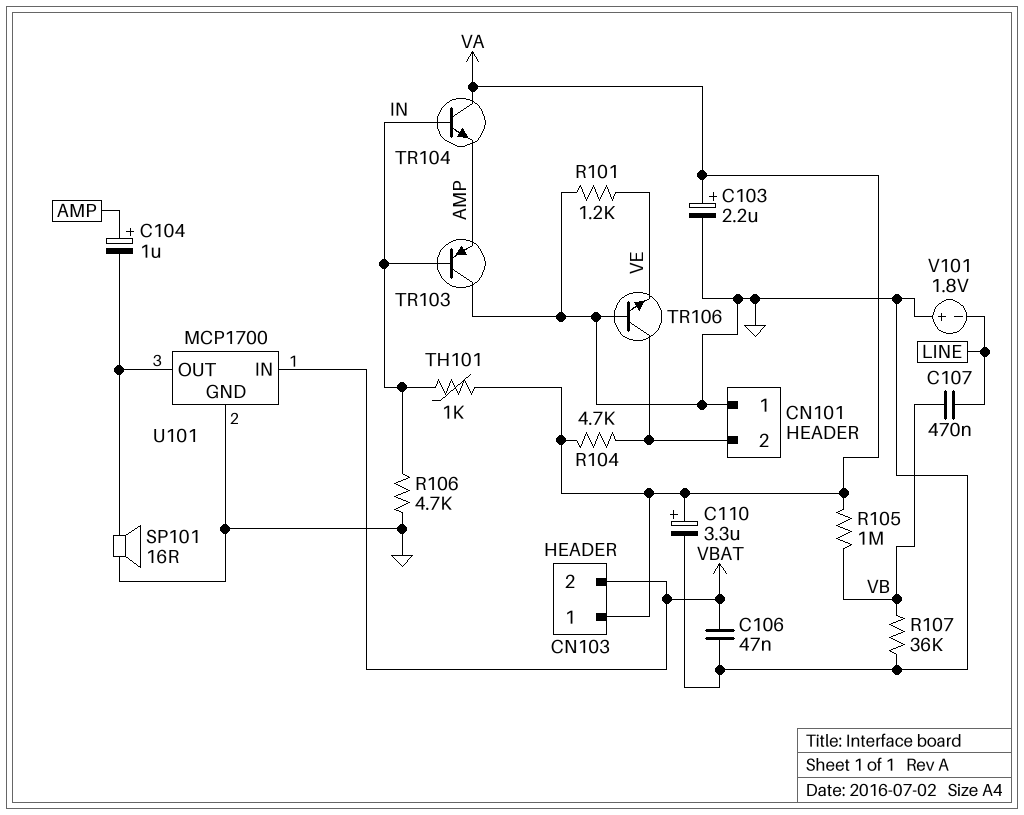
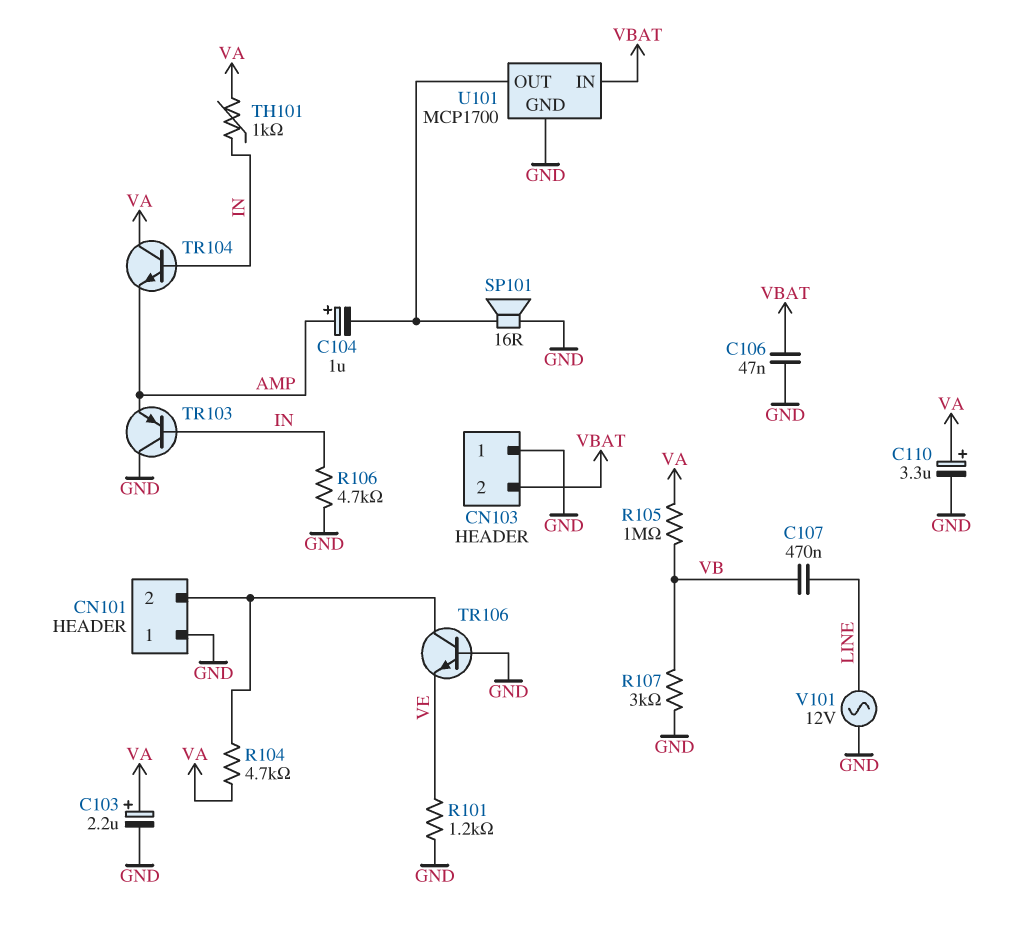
CN103 pin 1: VA -> GND
R107: 36k (GND, VB) -> 3k (GND, VB)
V101: 1.8V (plus GND, minus LINE) -> AC 12V (GND, LINE)

